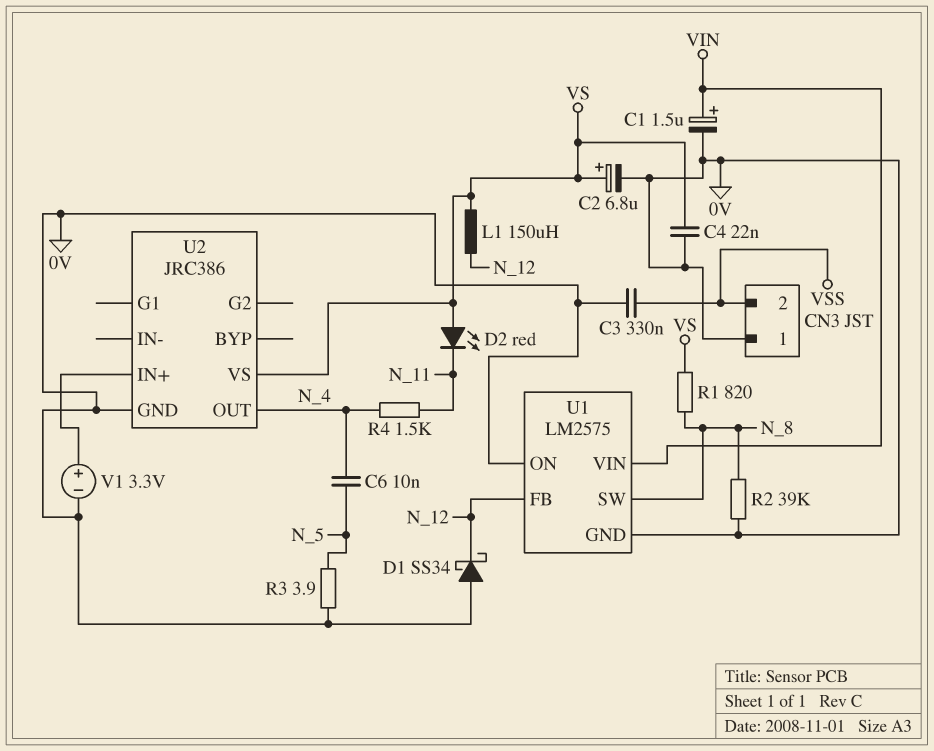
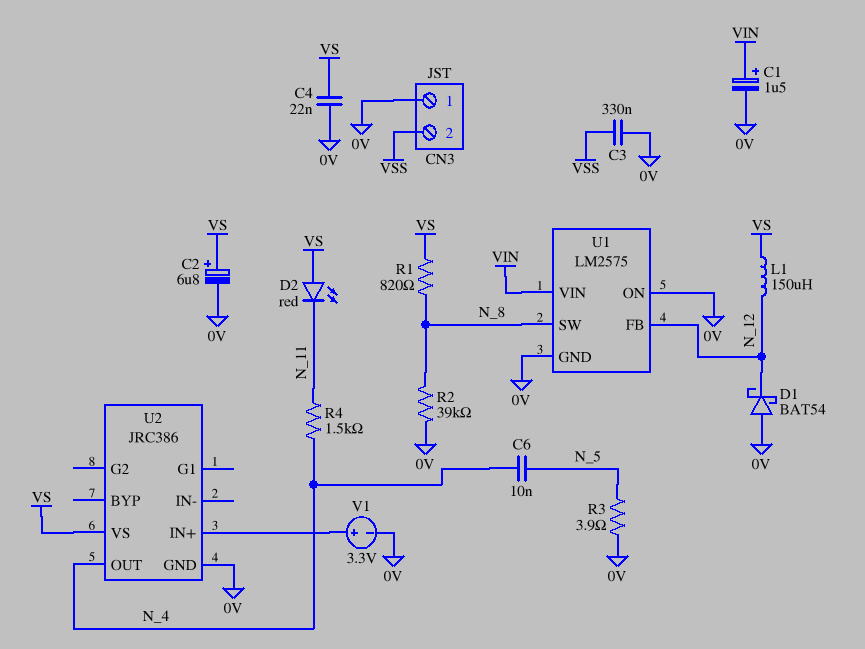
D1: schottky SS34 (A 0V, K N_12) -> schottky BAT54 (A 0V, K N_12)

